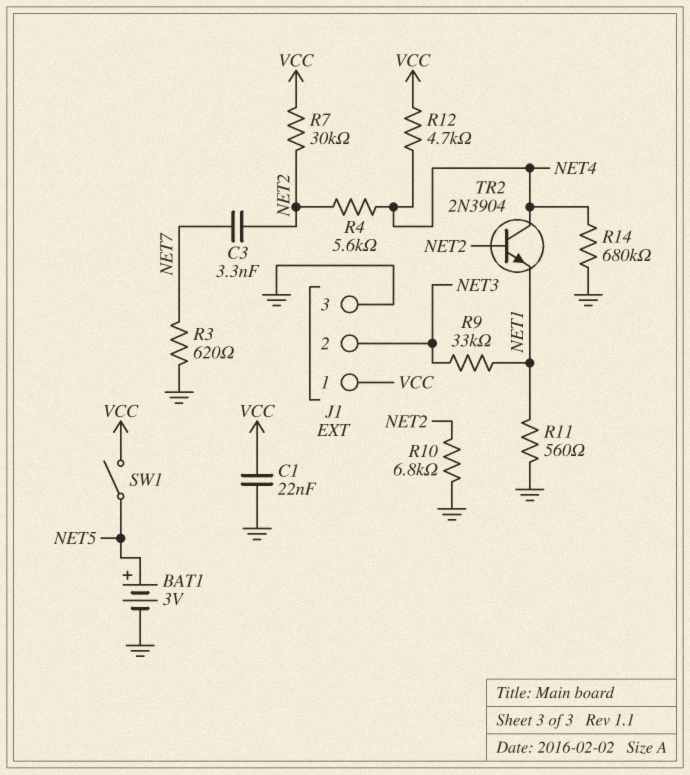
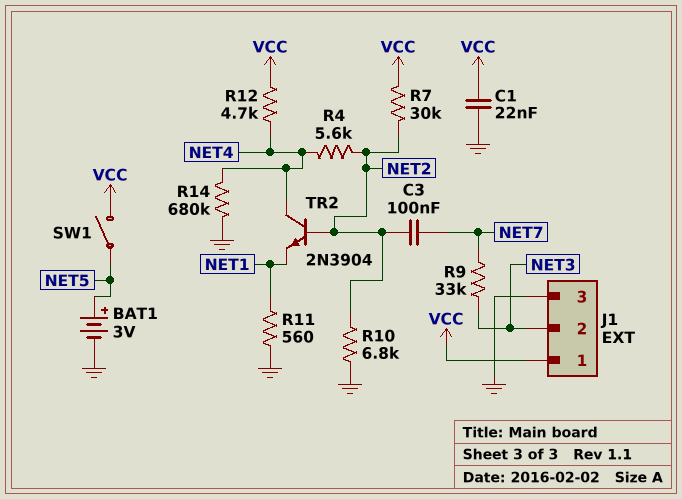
C3: 3.3nF (NET2, NET7) -> 100nF (NET2, NET7)
R3: 620 (GND, NET7) -> none
R9: 33k (NET1, NET3) -> 33k (NET3, NET7)

